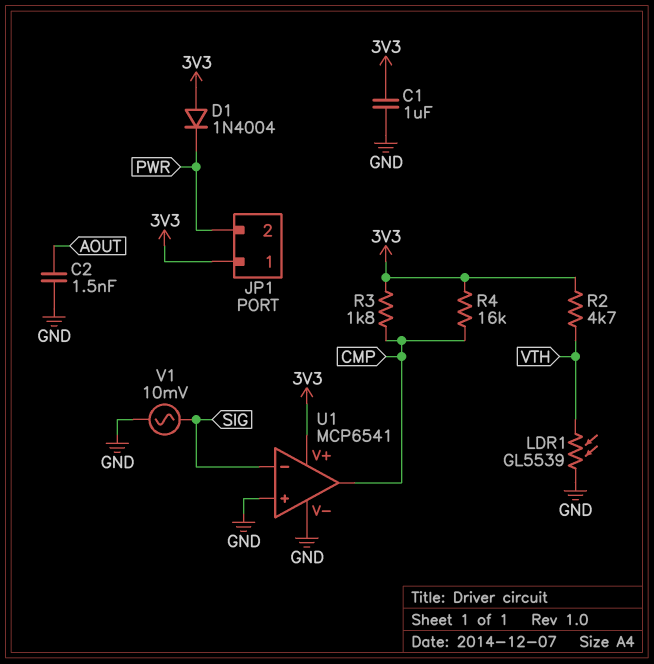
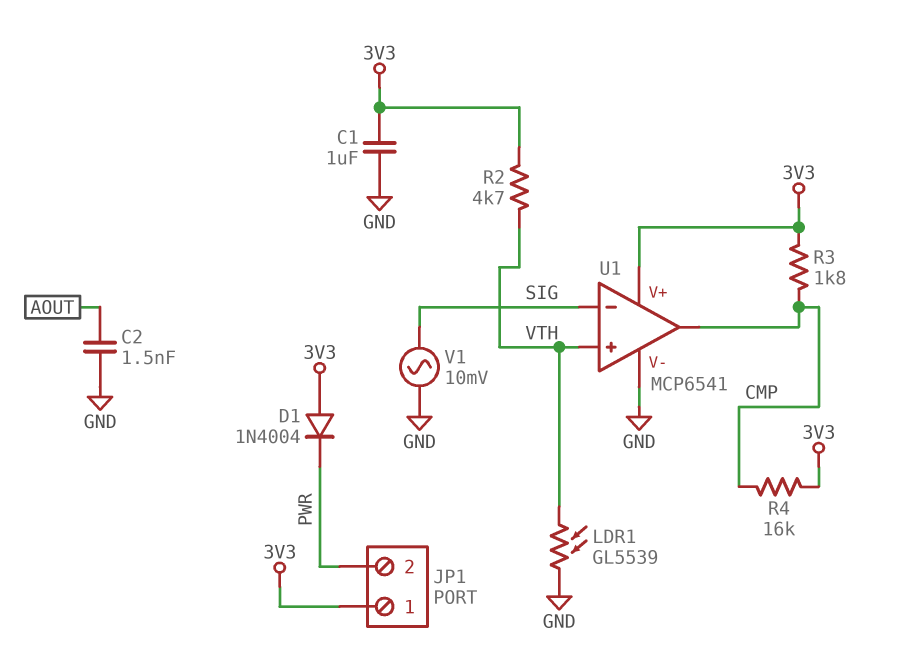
U1 pin in+: GND -> VTH

